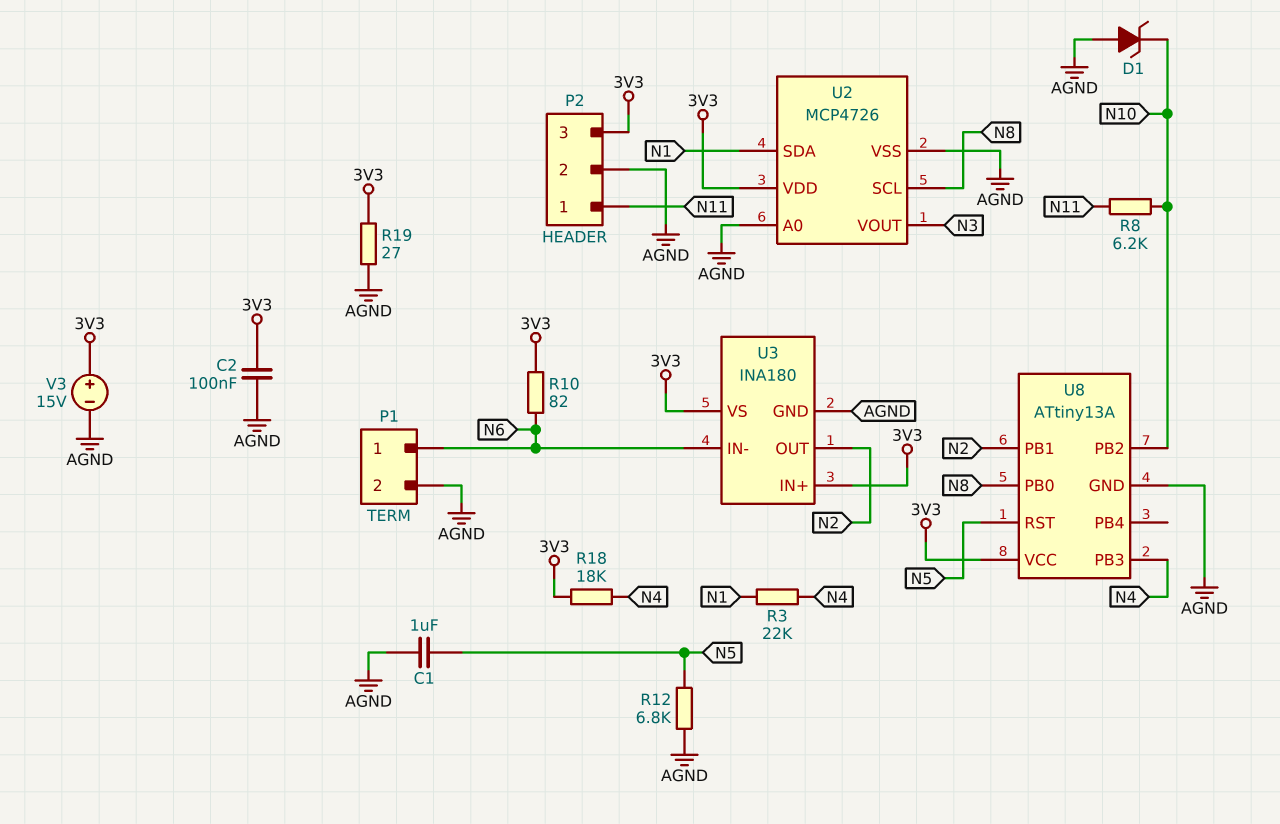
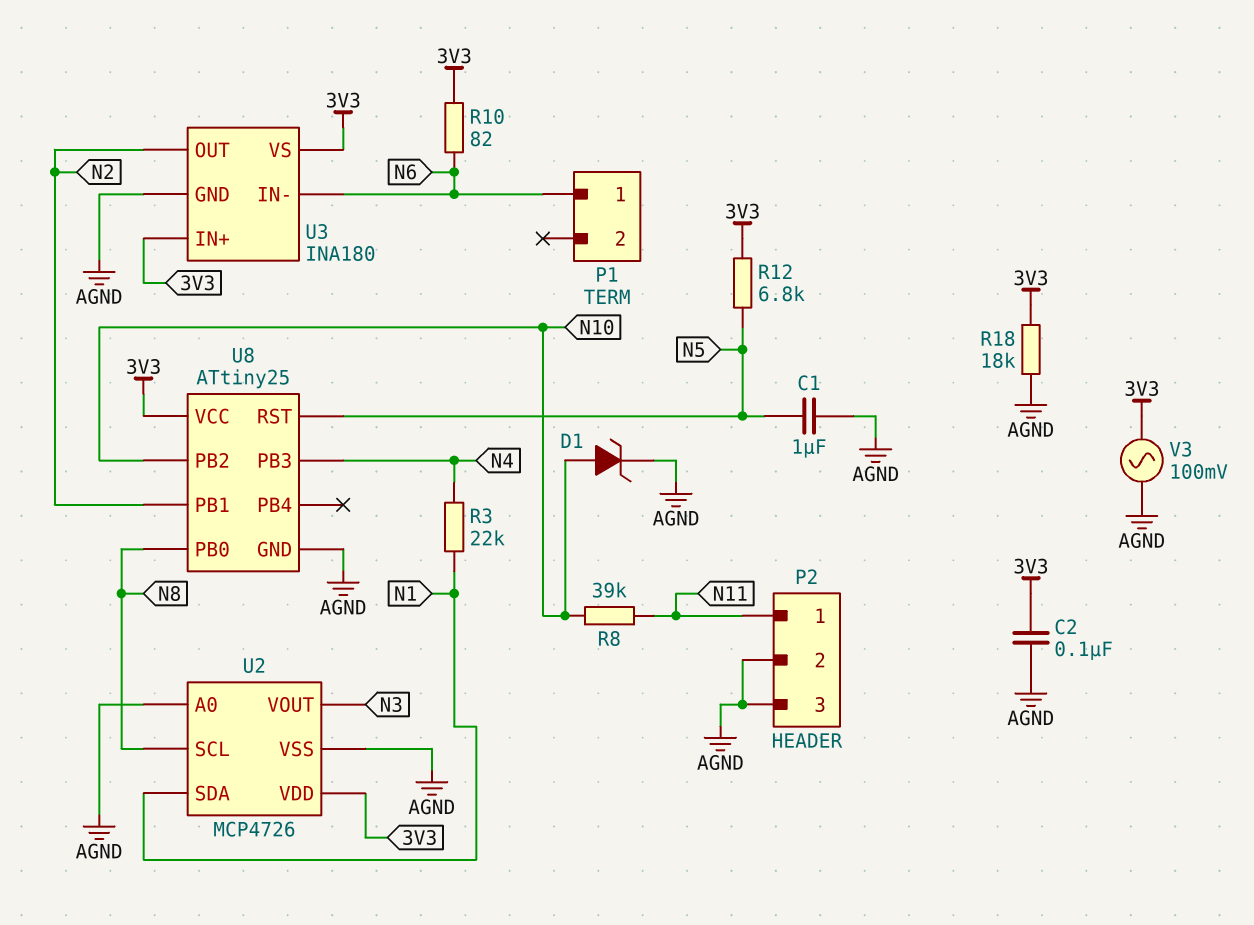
D1: zener (A AGND, K N10) -> zener (A N10, K AGND)
P1 pin 2: AGND -> none
P2 pin 3: 3V3 -> AGND
R8: 6.2k (N10, N11) -> 39k (N10, N11)
R12: 6.8k (AGND, N5) -> 6.8k (3V3, N5)
R18: 18k (3V3, N4) -> 18k (3V3, AGND)
R19: 27 (3V3, AGND) -> none
U8: ATtiny13A -> ATtiny25
V3: 15V (plus 3V3, minus AGND) -> AC 100mV (3V3, AGND)

